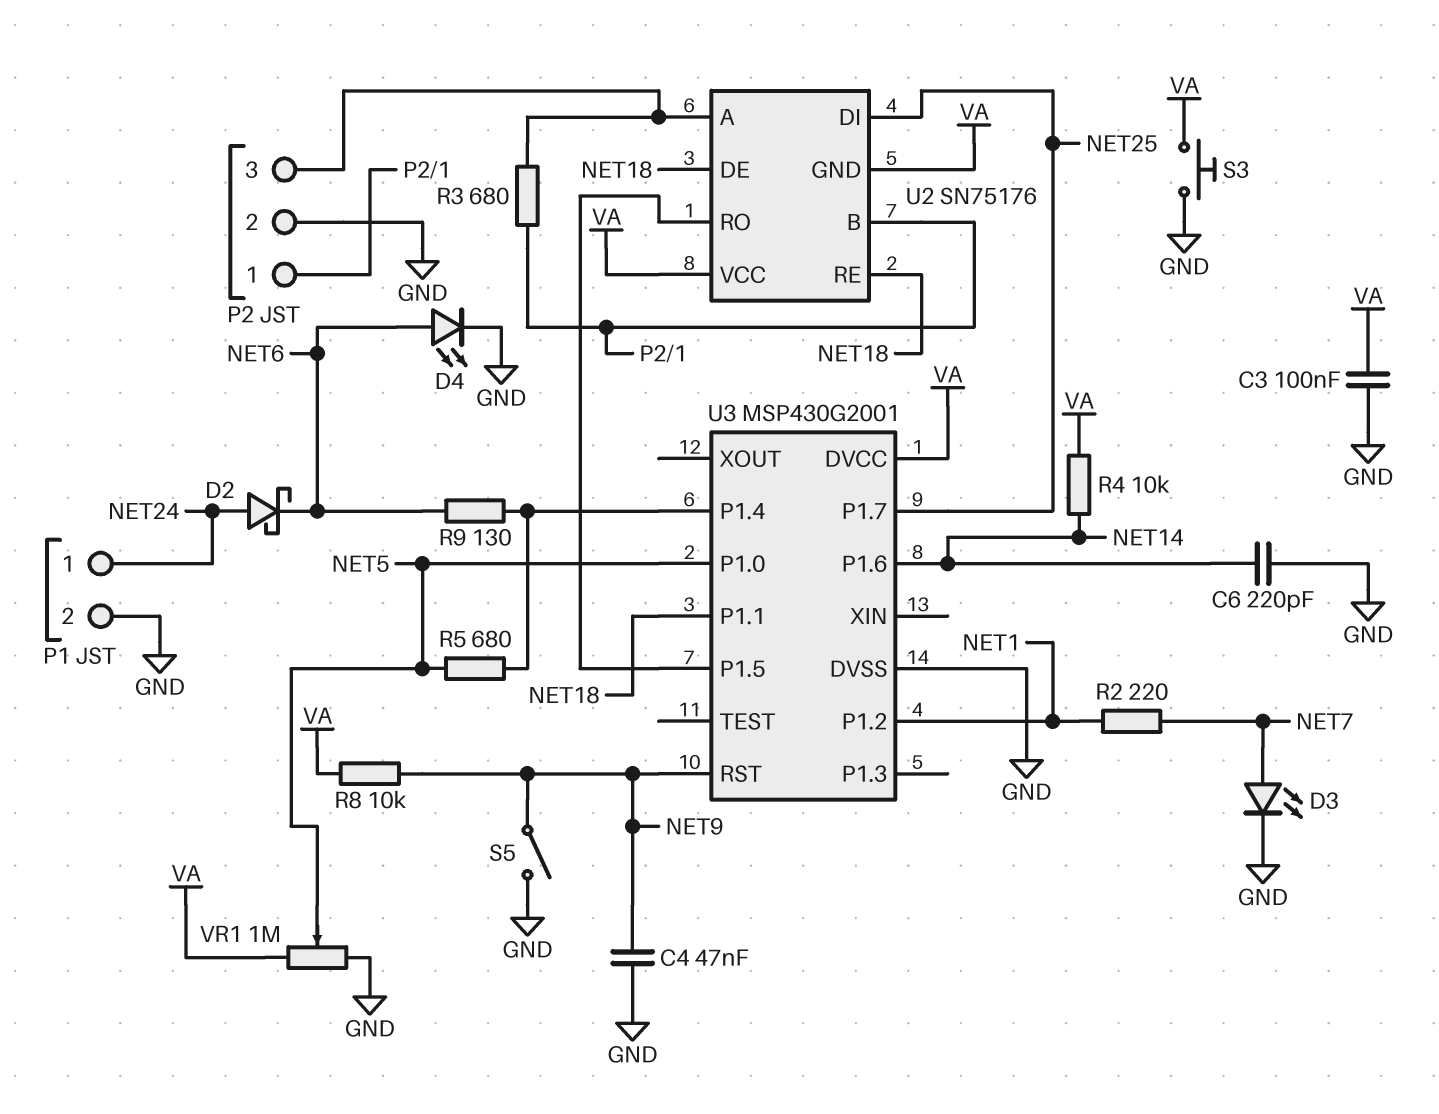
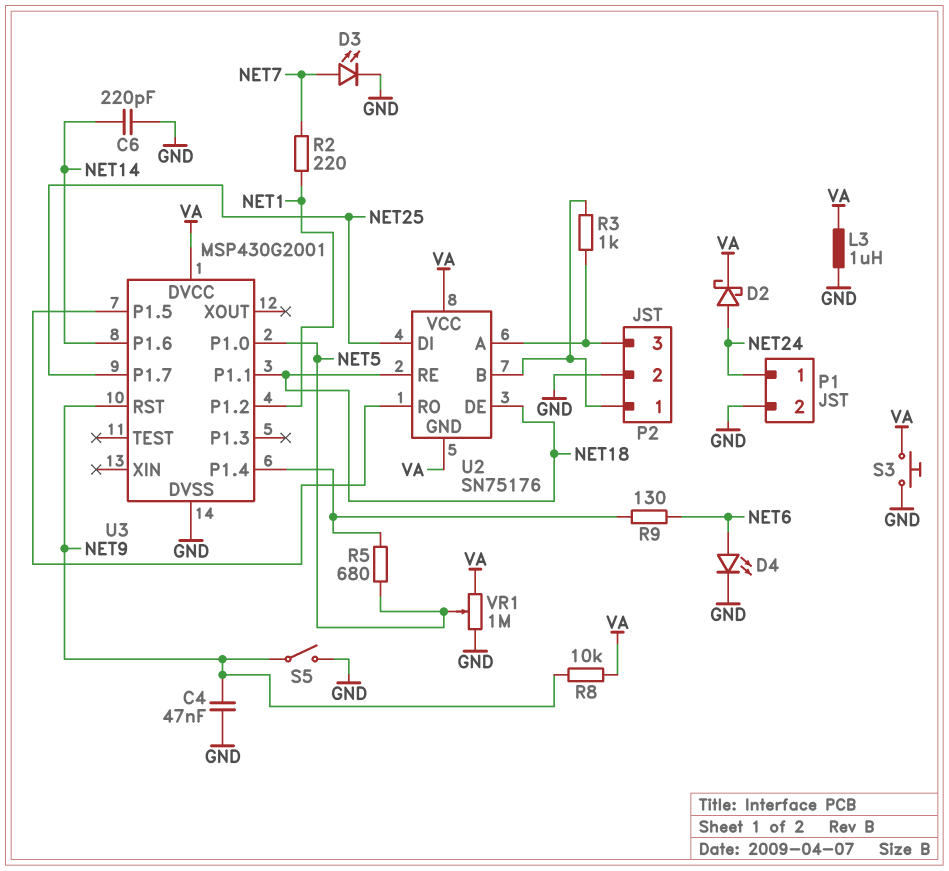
C3: 100nF (GND, VA) -> none
D2: schottky (A NET24, K NET6) -> schottky (A NET24, K VA)
L3: none -> 1uH (GND, VA)
R3: 680 (P2/1, P2/3) -> 1k (P2/1, P2/3)
R4: 10k (NET14, VA) -> none

